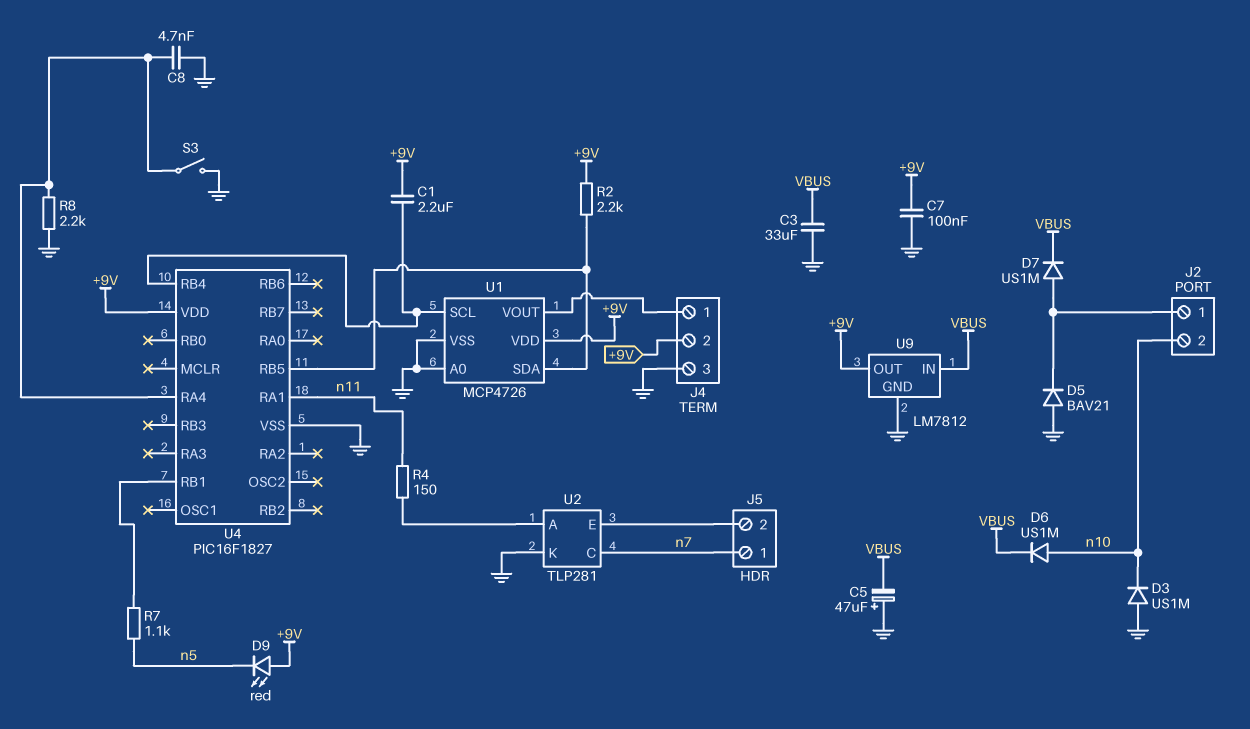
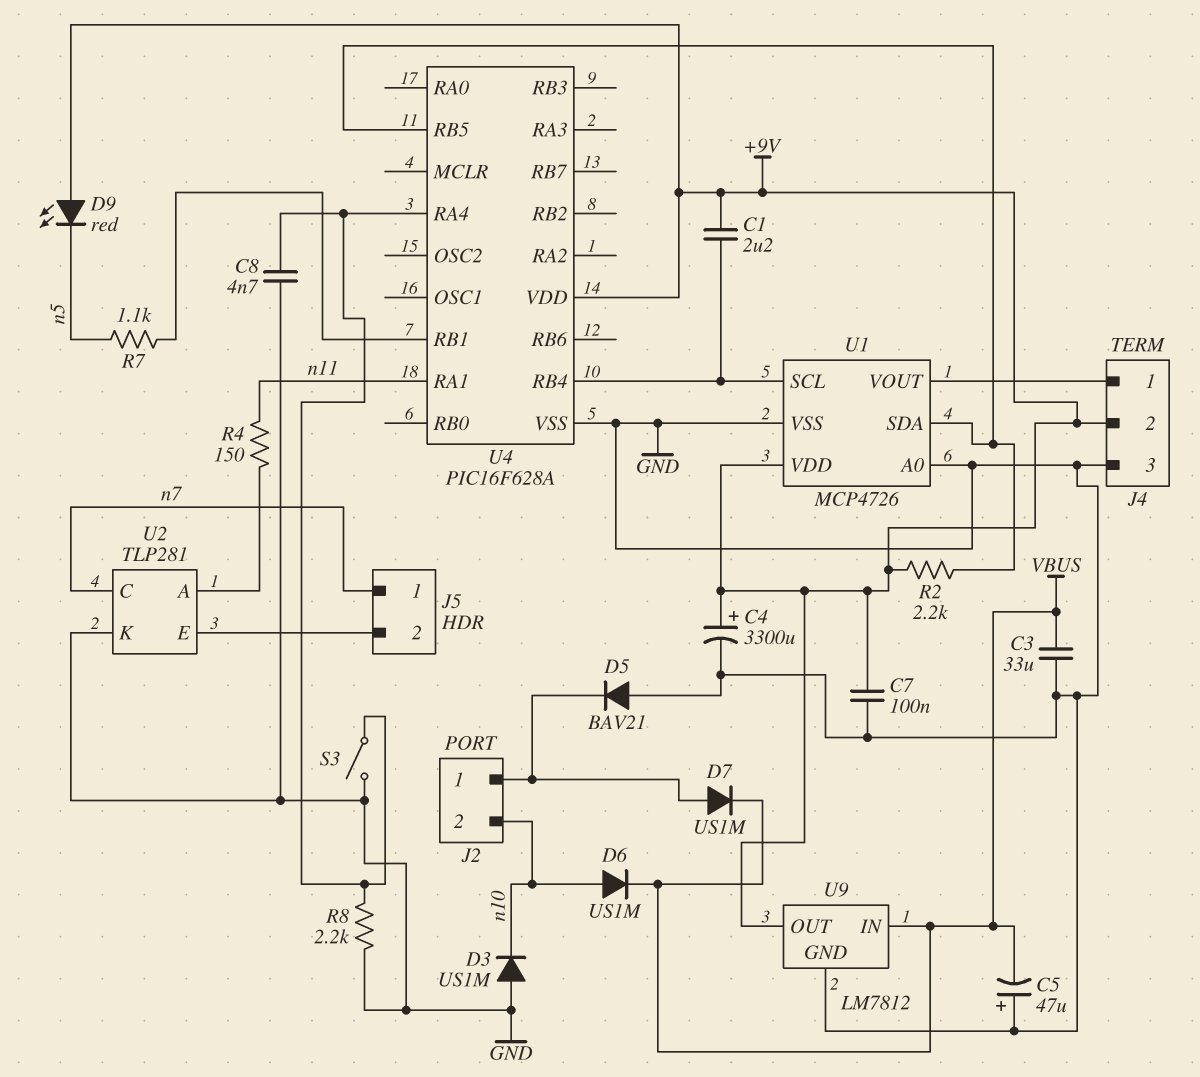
C4: none -> 3300uF (plus +9V, minus GND)
U4: PIC16F1827 -> PIC16F628A

